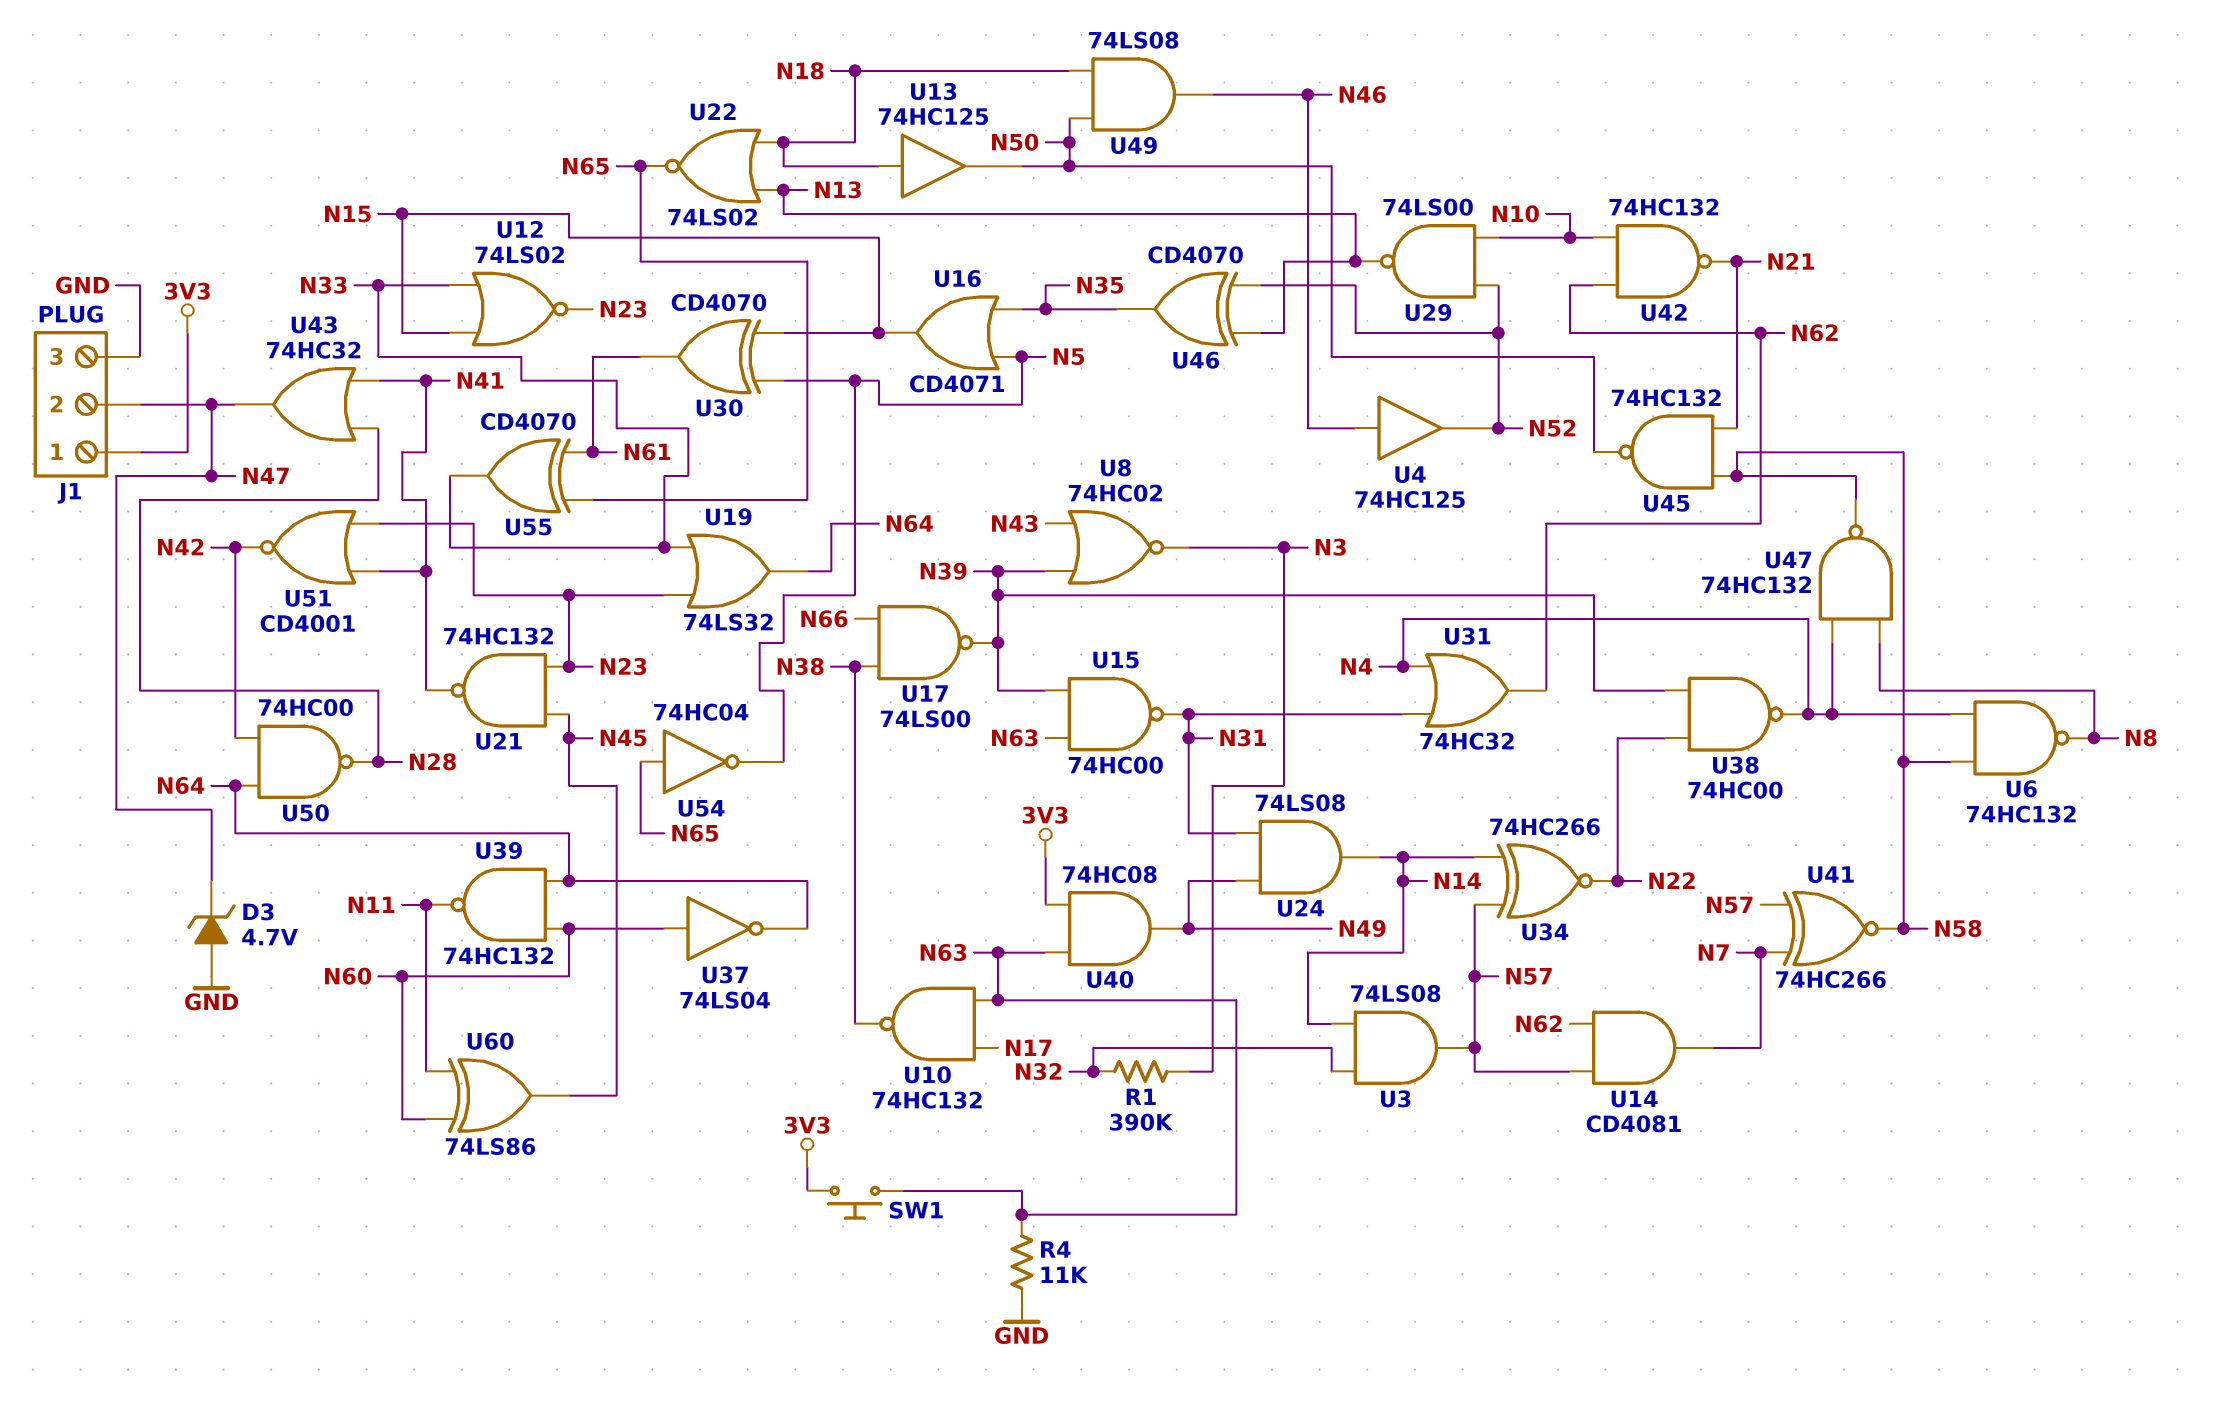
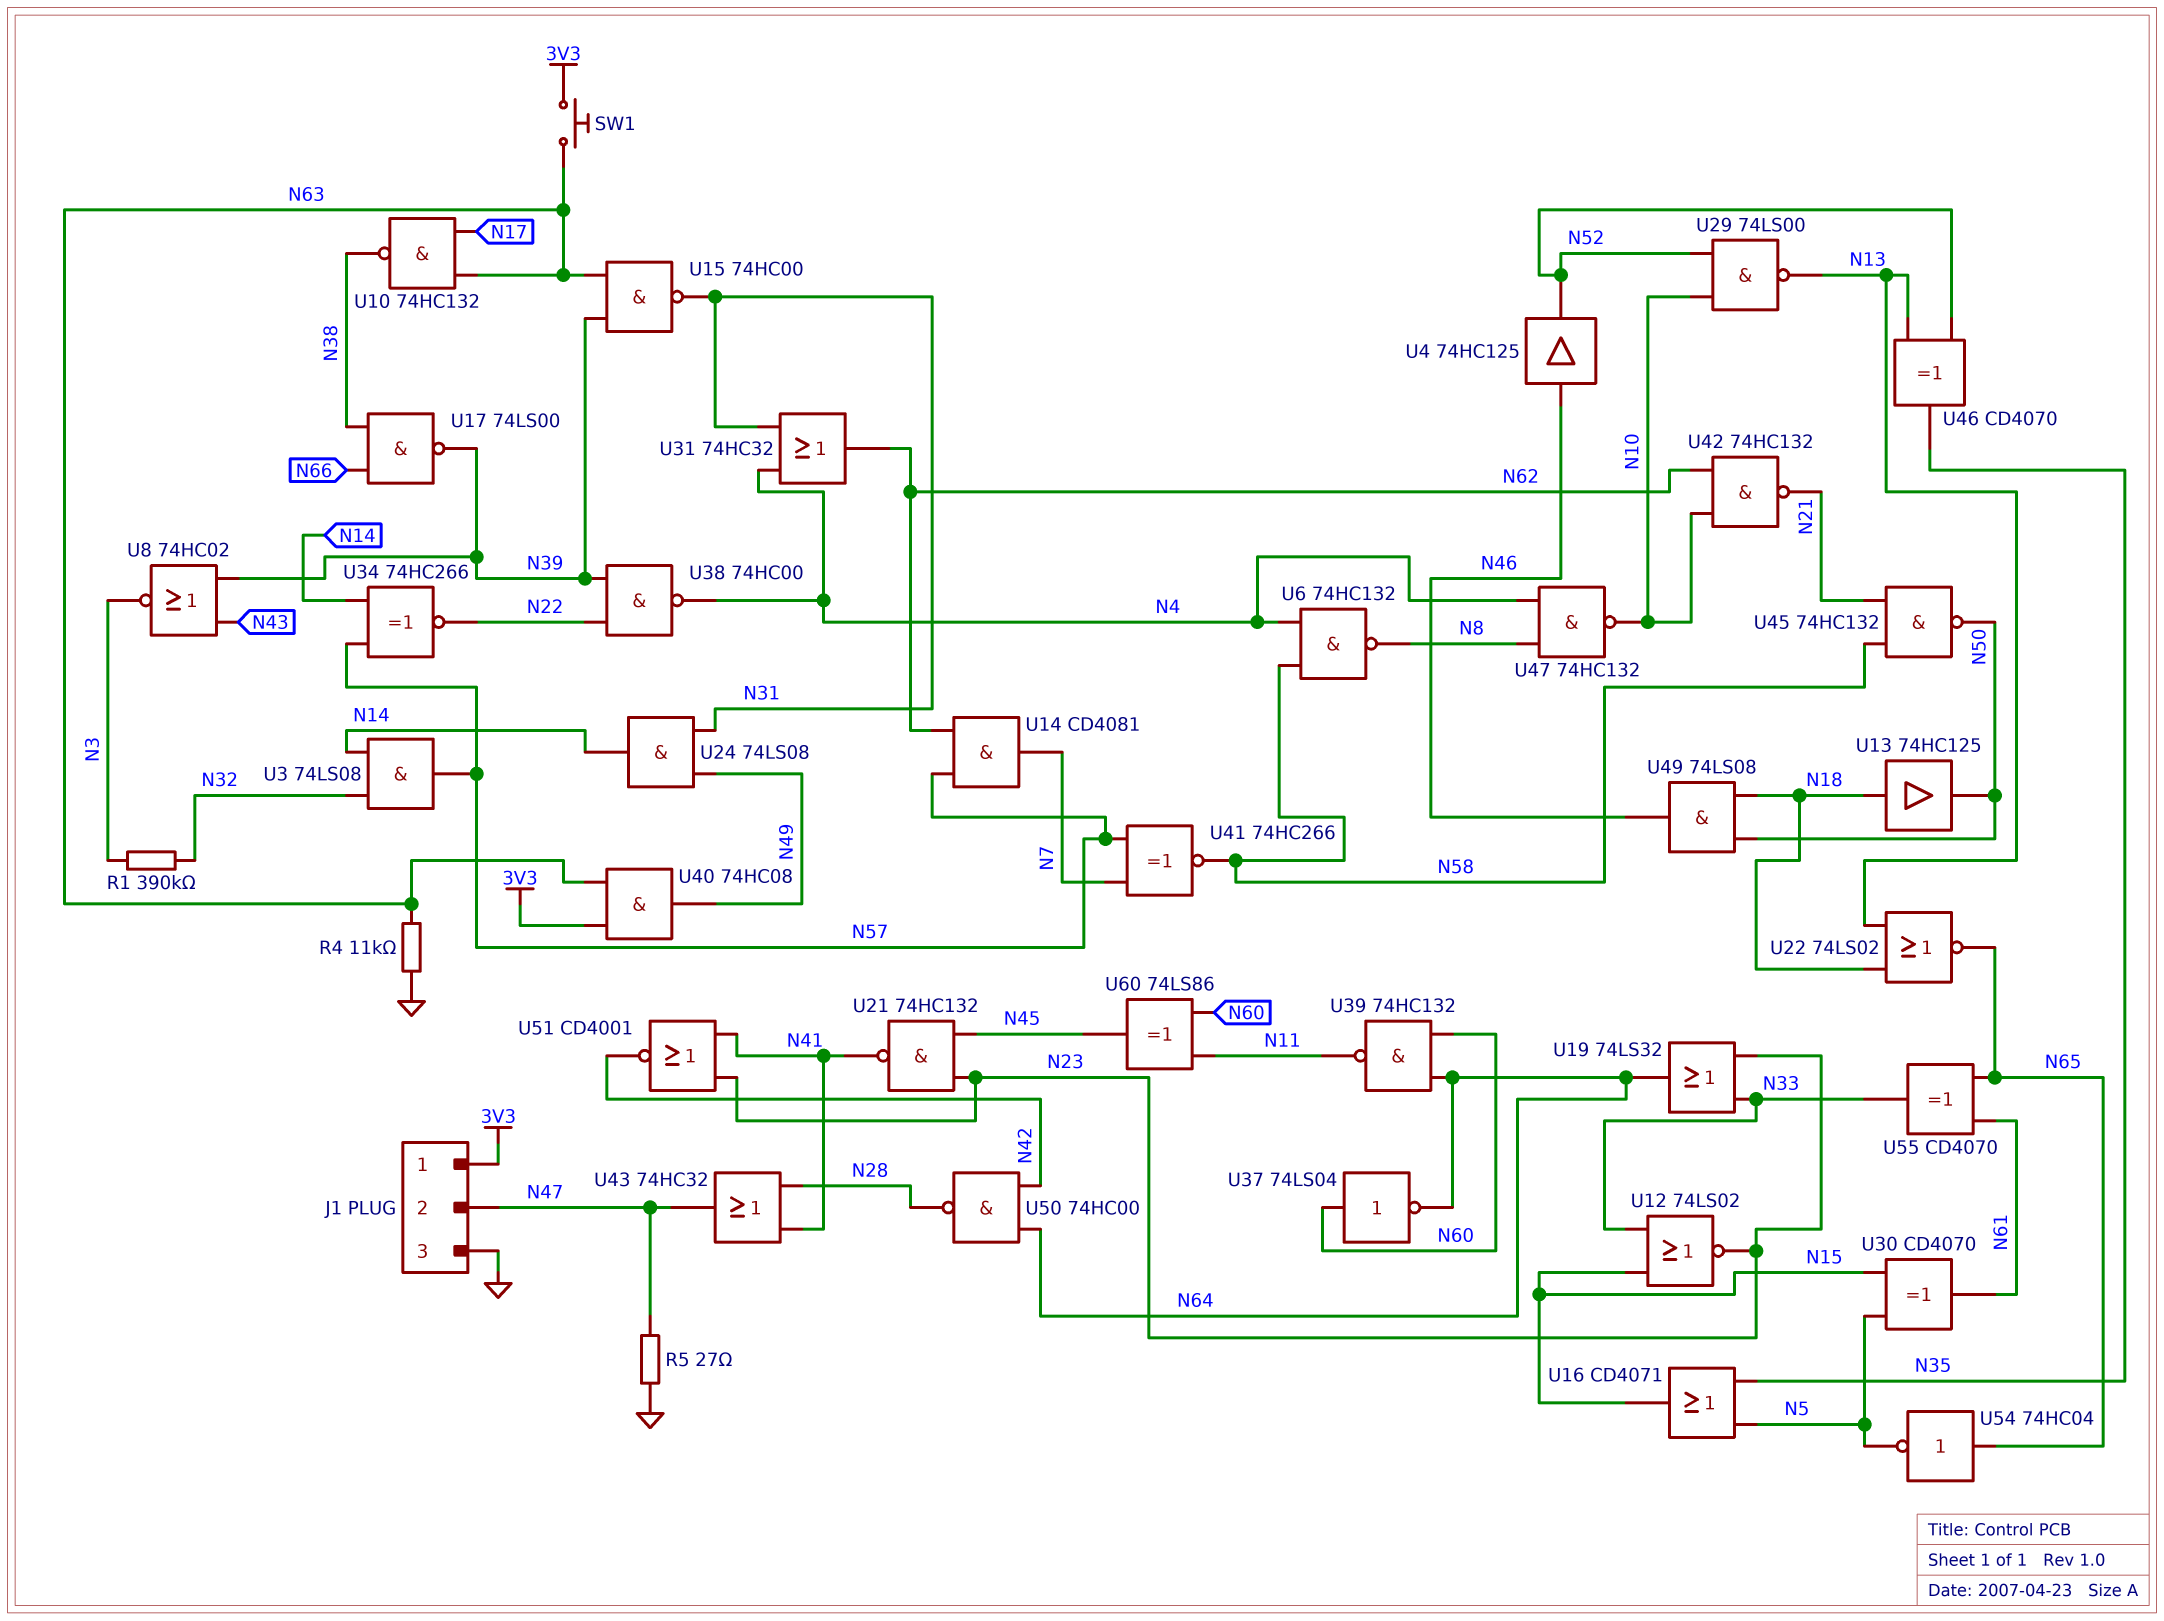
D3: zener 4.7V (A GND, K N47) -> none
R5: none -> 27 (GND, N47)
U47: NAND 74HC132 (in N4, in N8, out N58) -> NAND 74HC132 (in N4, in N8, out N10)

